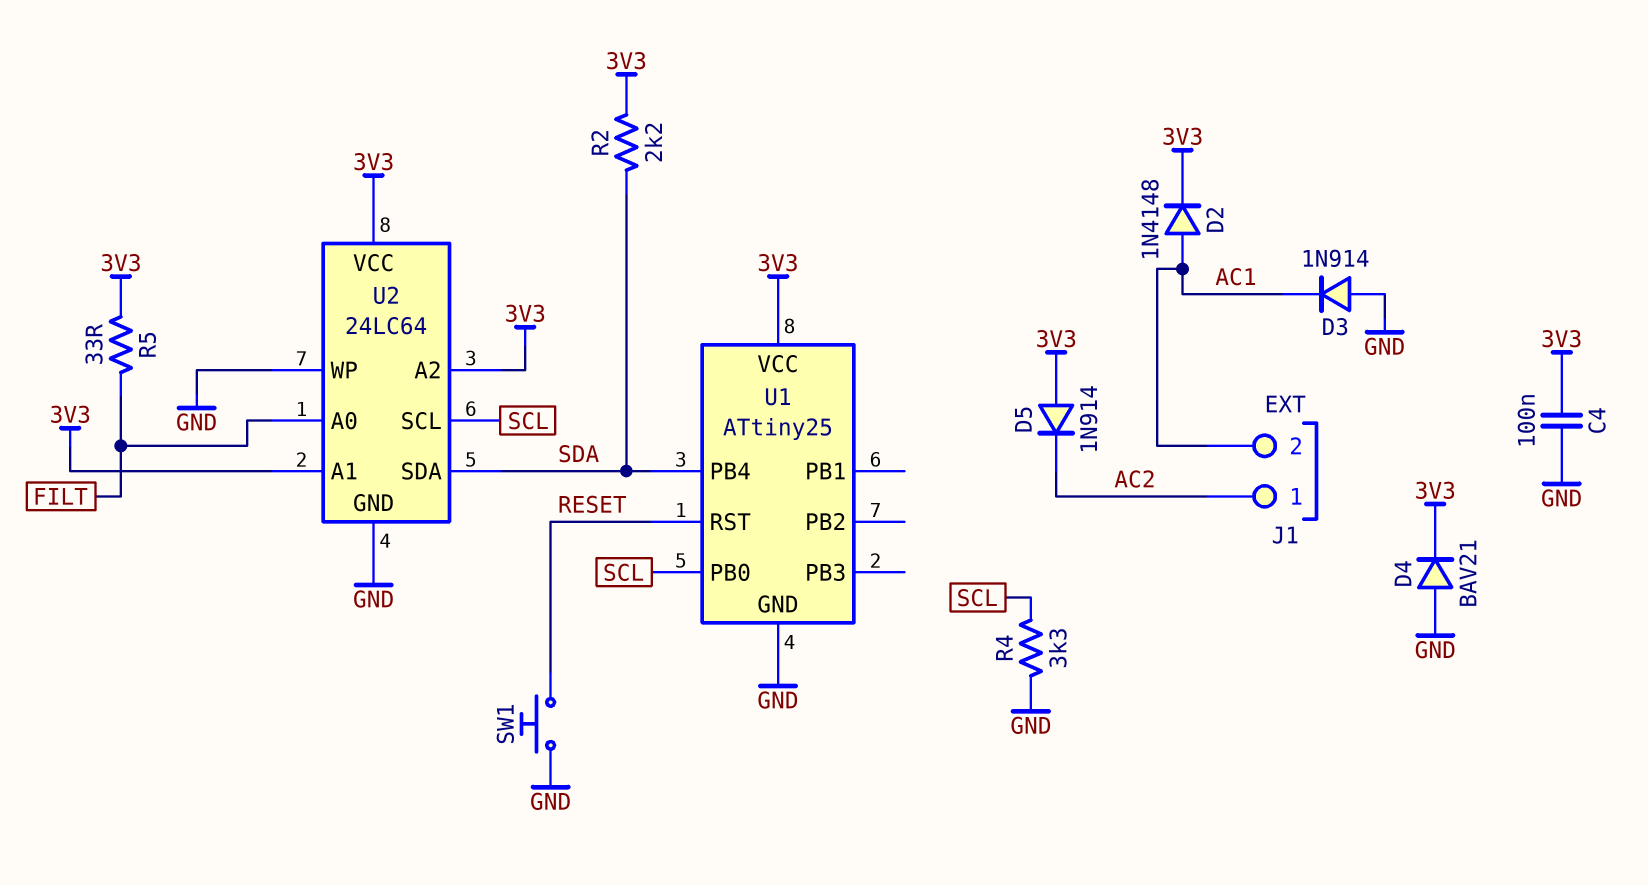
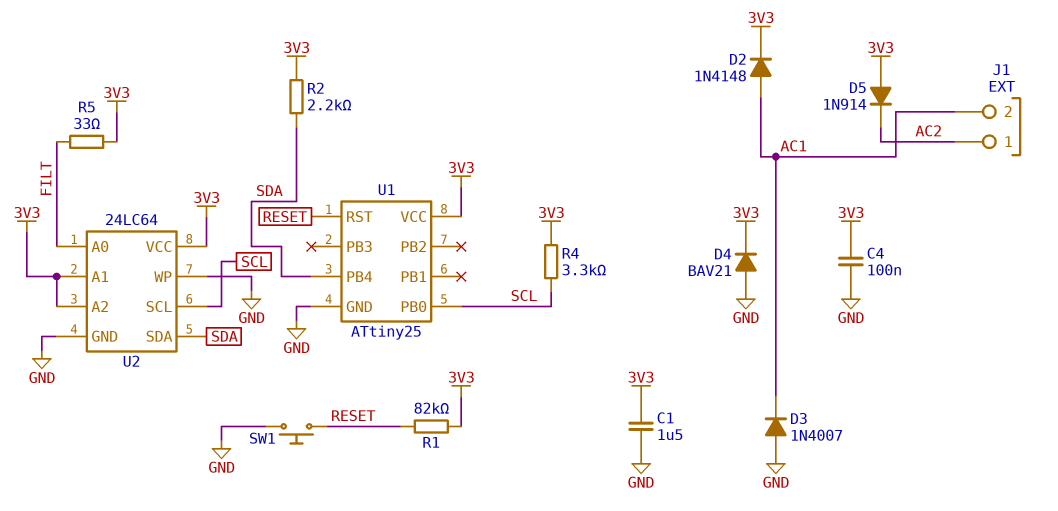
C1: none -> 1.5uF (3V3, GND)
D3: diode 1N914 (A GND, K AC1) -> diode 1N4007 (A GND, K AC1)
R1: none -> 82k (3V3, RESET)
R4: 3.3k (GND, SCL) -> 3.3k (3V3, SCL)

